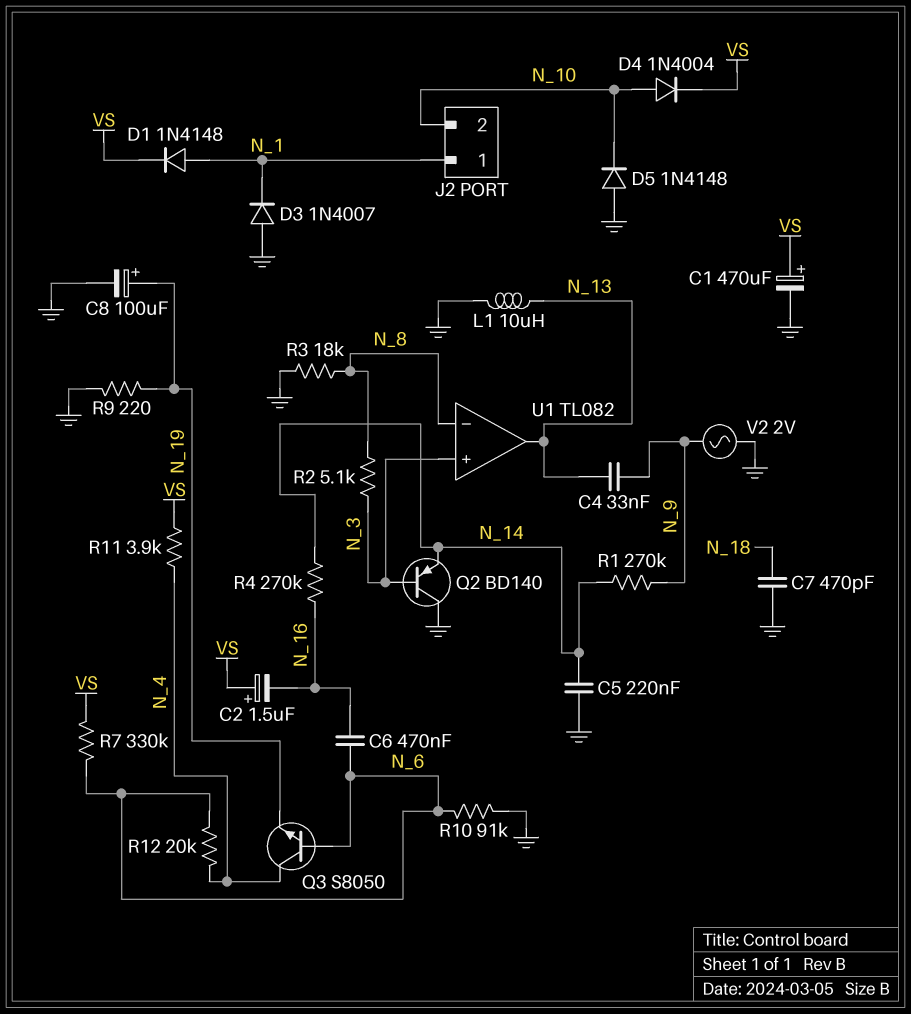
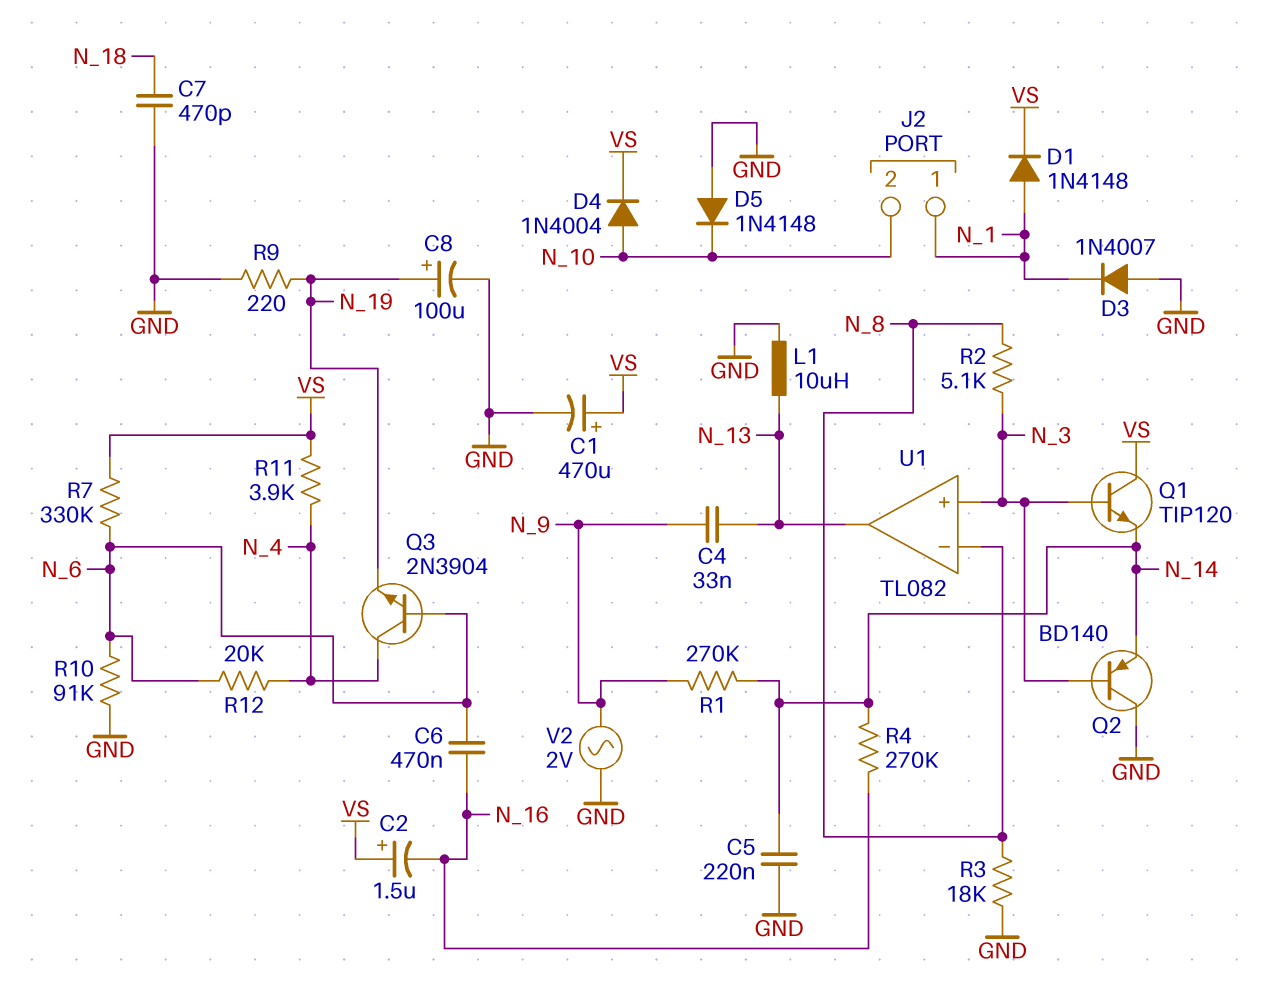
Q1: none -> NPN TIP120 (B N_3, C VS, E N_14)
Q3: NPN S8050 (B N_6, C N_4, E N_19) -> NPN 2N3904 (B N_6, C N_4, E N_19)

